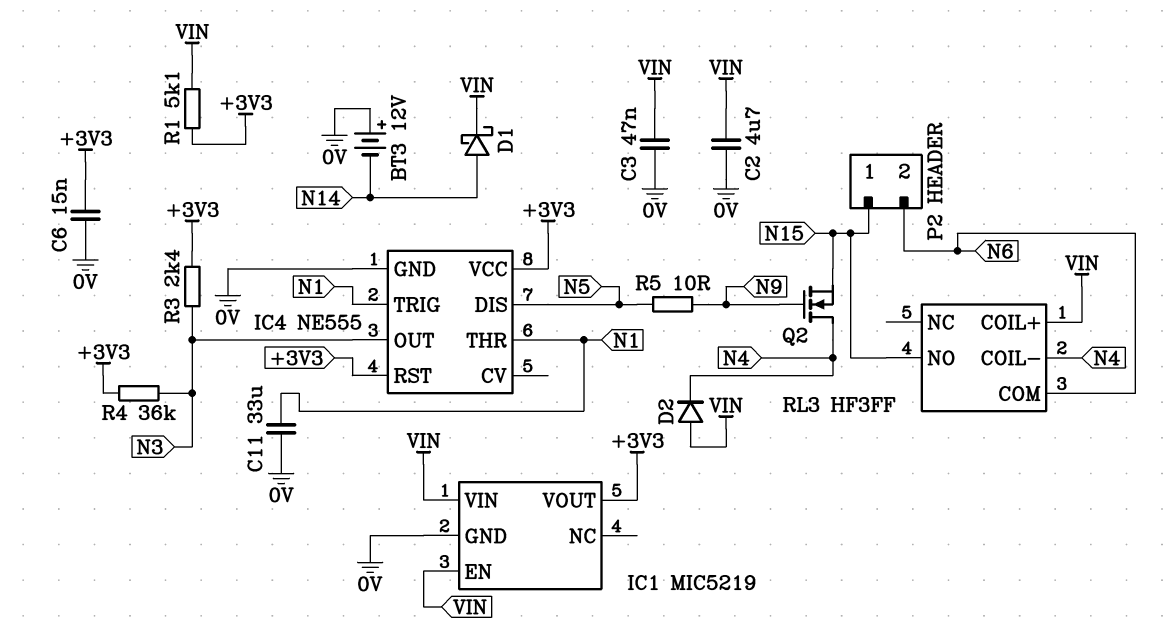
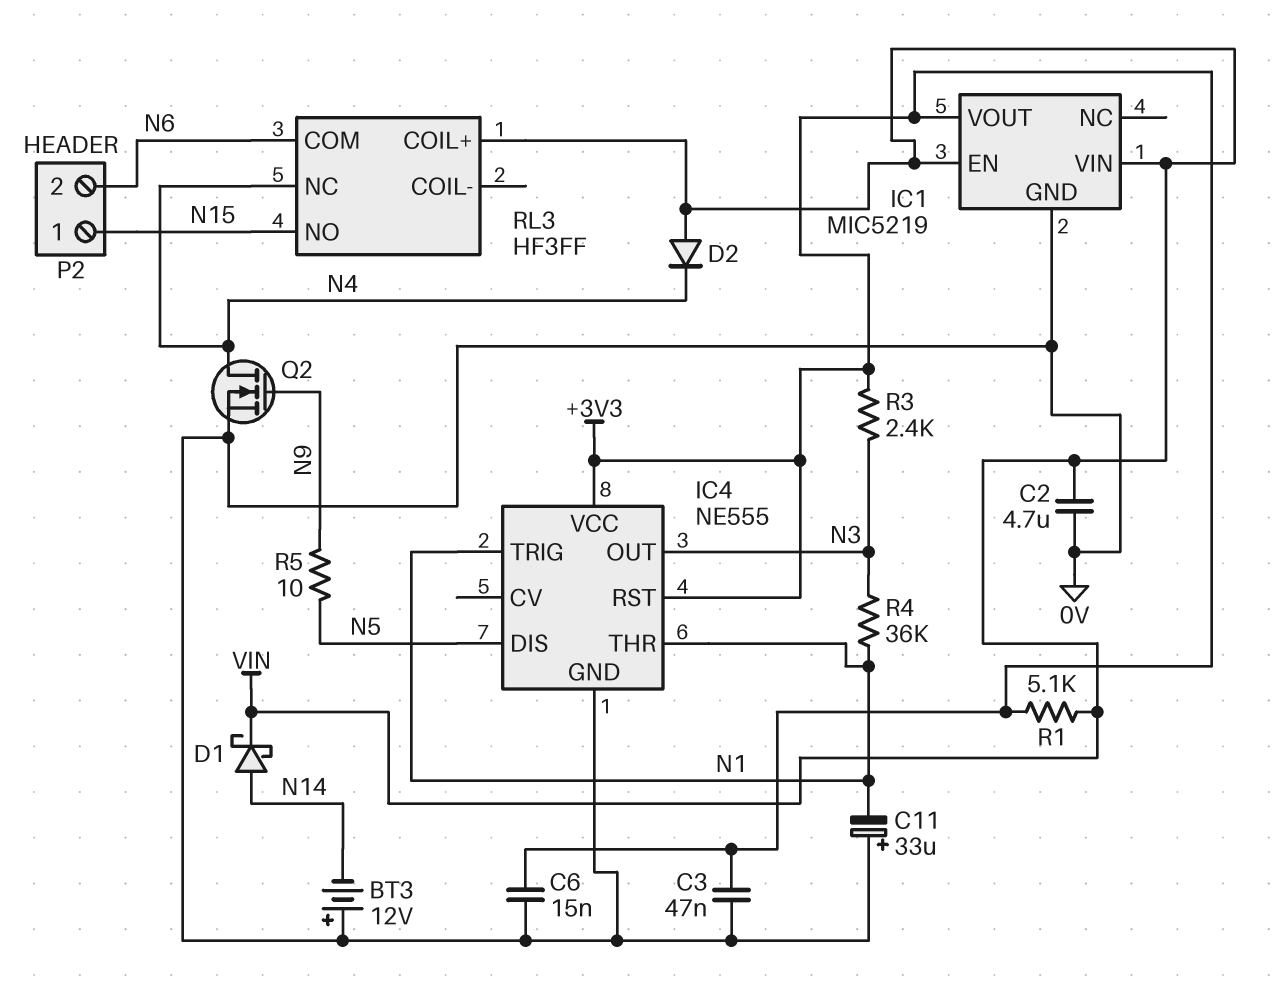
C3: 47nF (0V, VIN) -> 47nF (+3V3, 0V)
C11: 33uF (0V, N1) -> 33uF (plus 0V, minus N1)
Q2: NMOS (G N9, D N4, S N15) -> NMOS (G N9, D N4, S 0V)
R4: 36k (+3V3, N3) -> 36k (N1, N3)
RL3 pin COIL-: N4 -> none
RL3 pin NC: none -> N4

